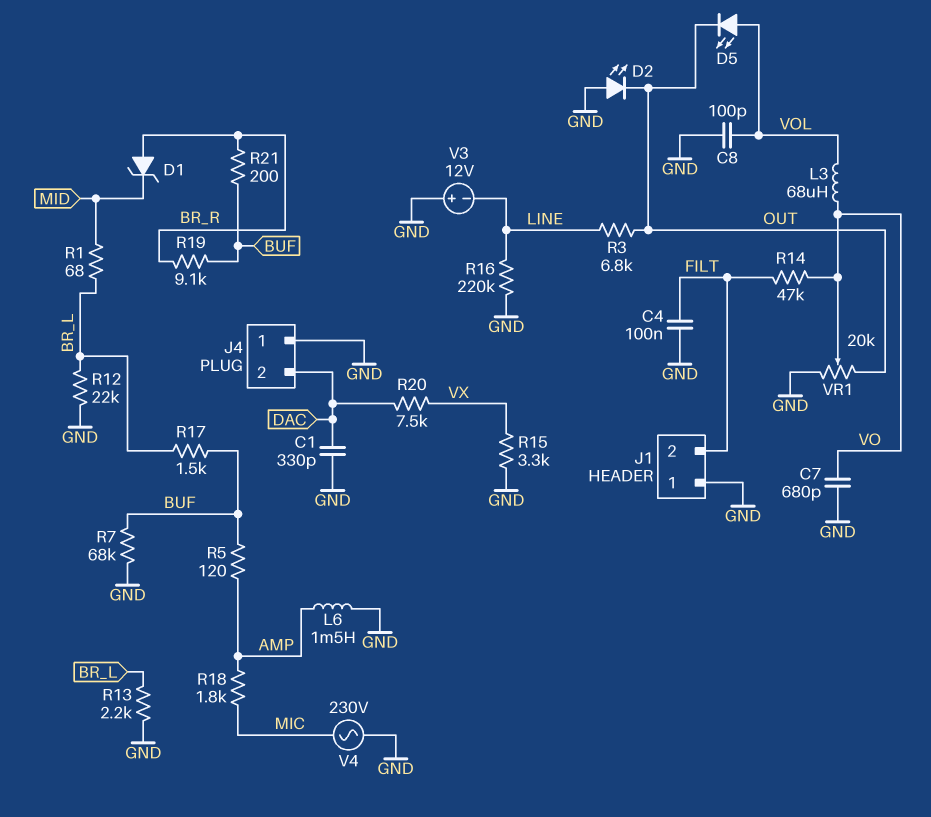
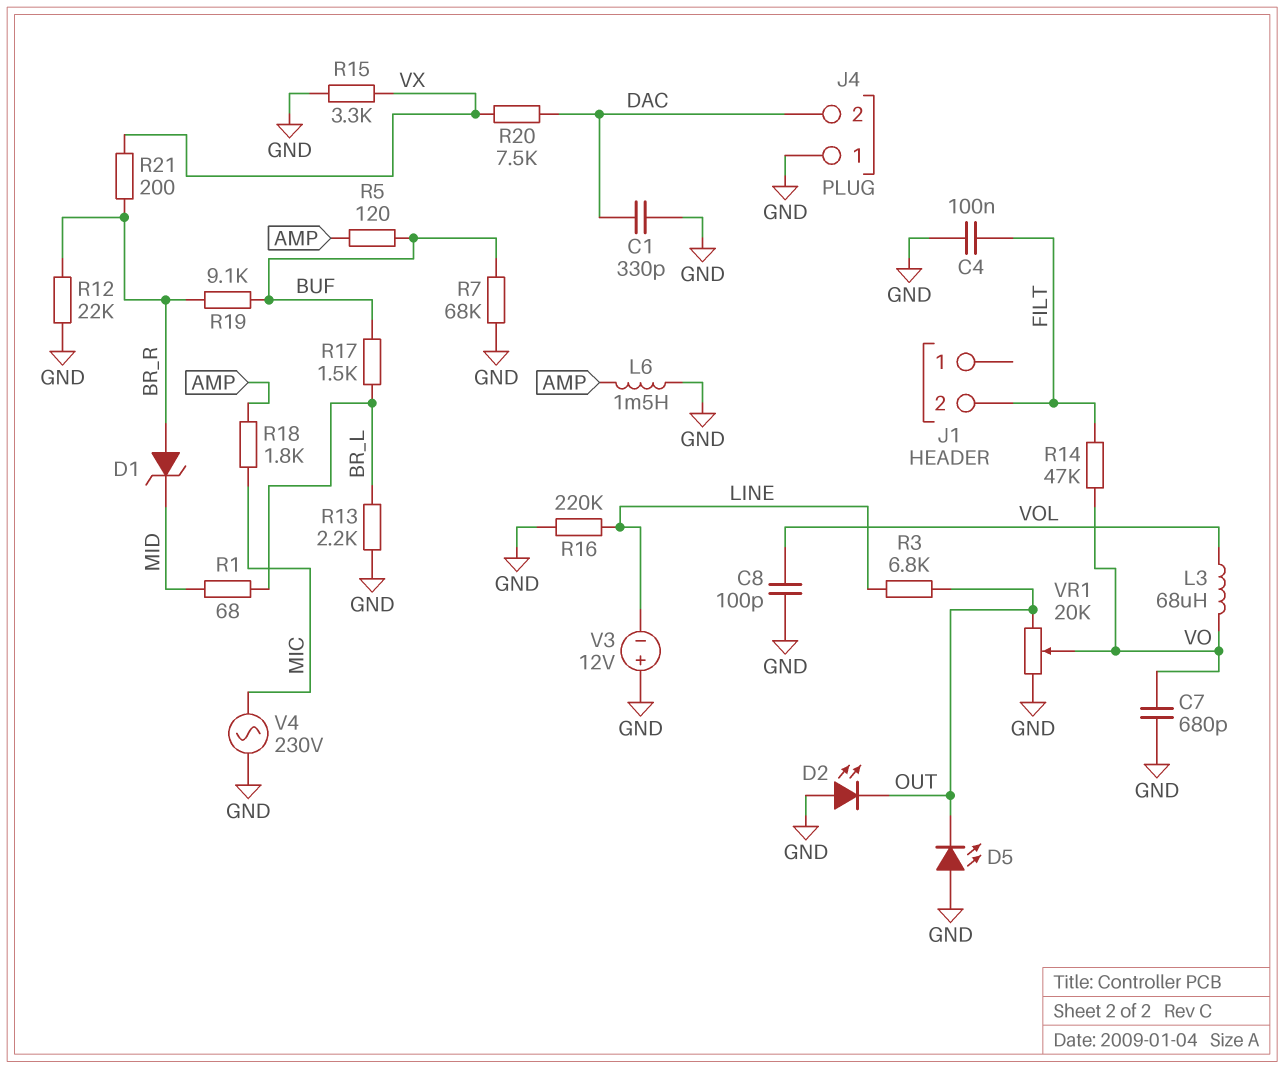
D5: LED (A VOL, K OUT) -> LED (A GND, K OUT)
J1 pin 1: GND -> none
R12: 22k (BR_L, GND) -> 22k (BR_R, GND)
R21: 200 (BR_R, BUF) -> 200 (BR_R, VX)

